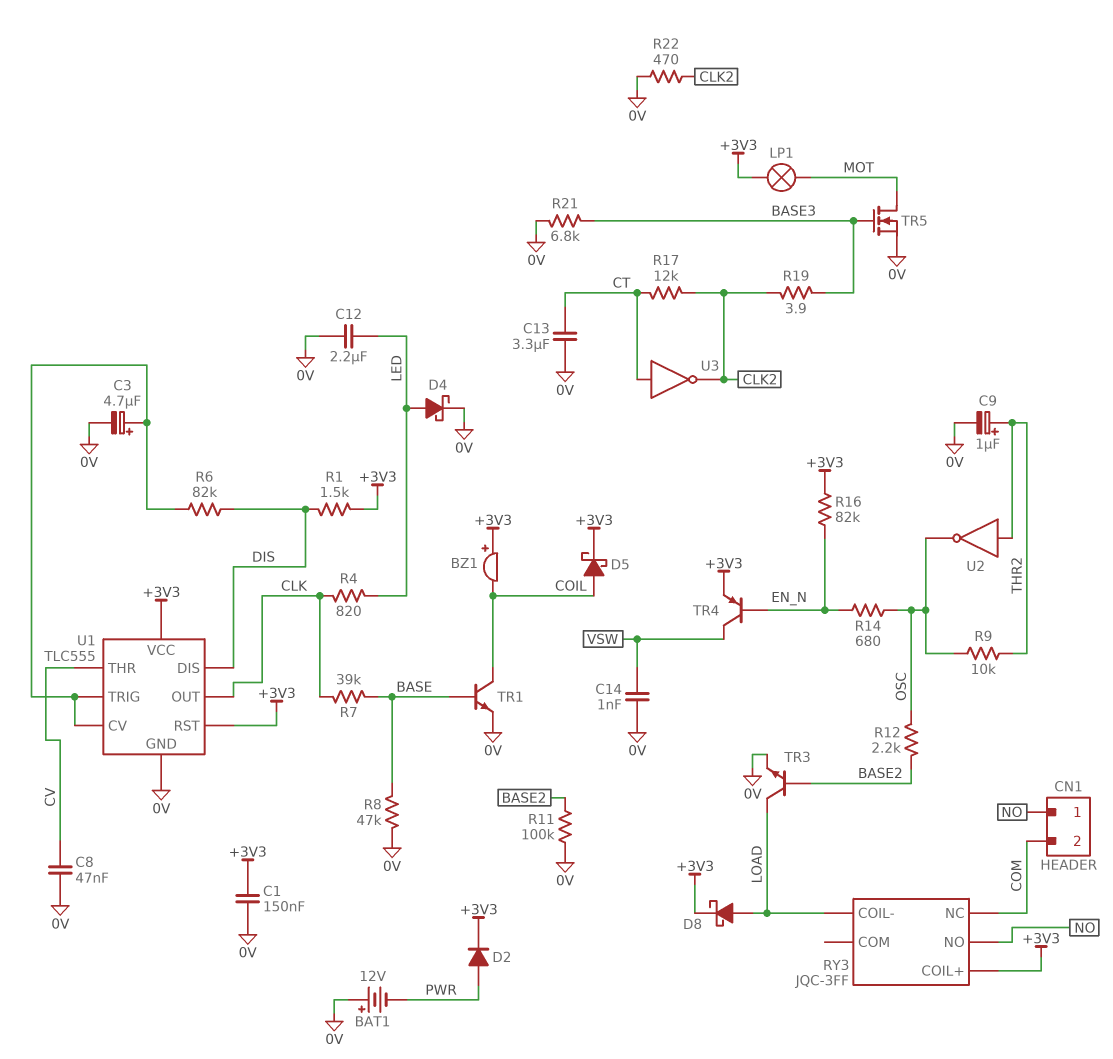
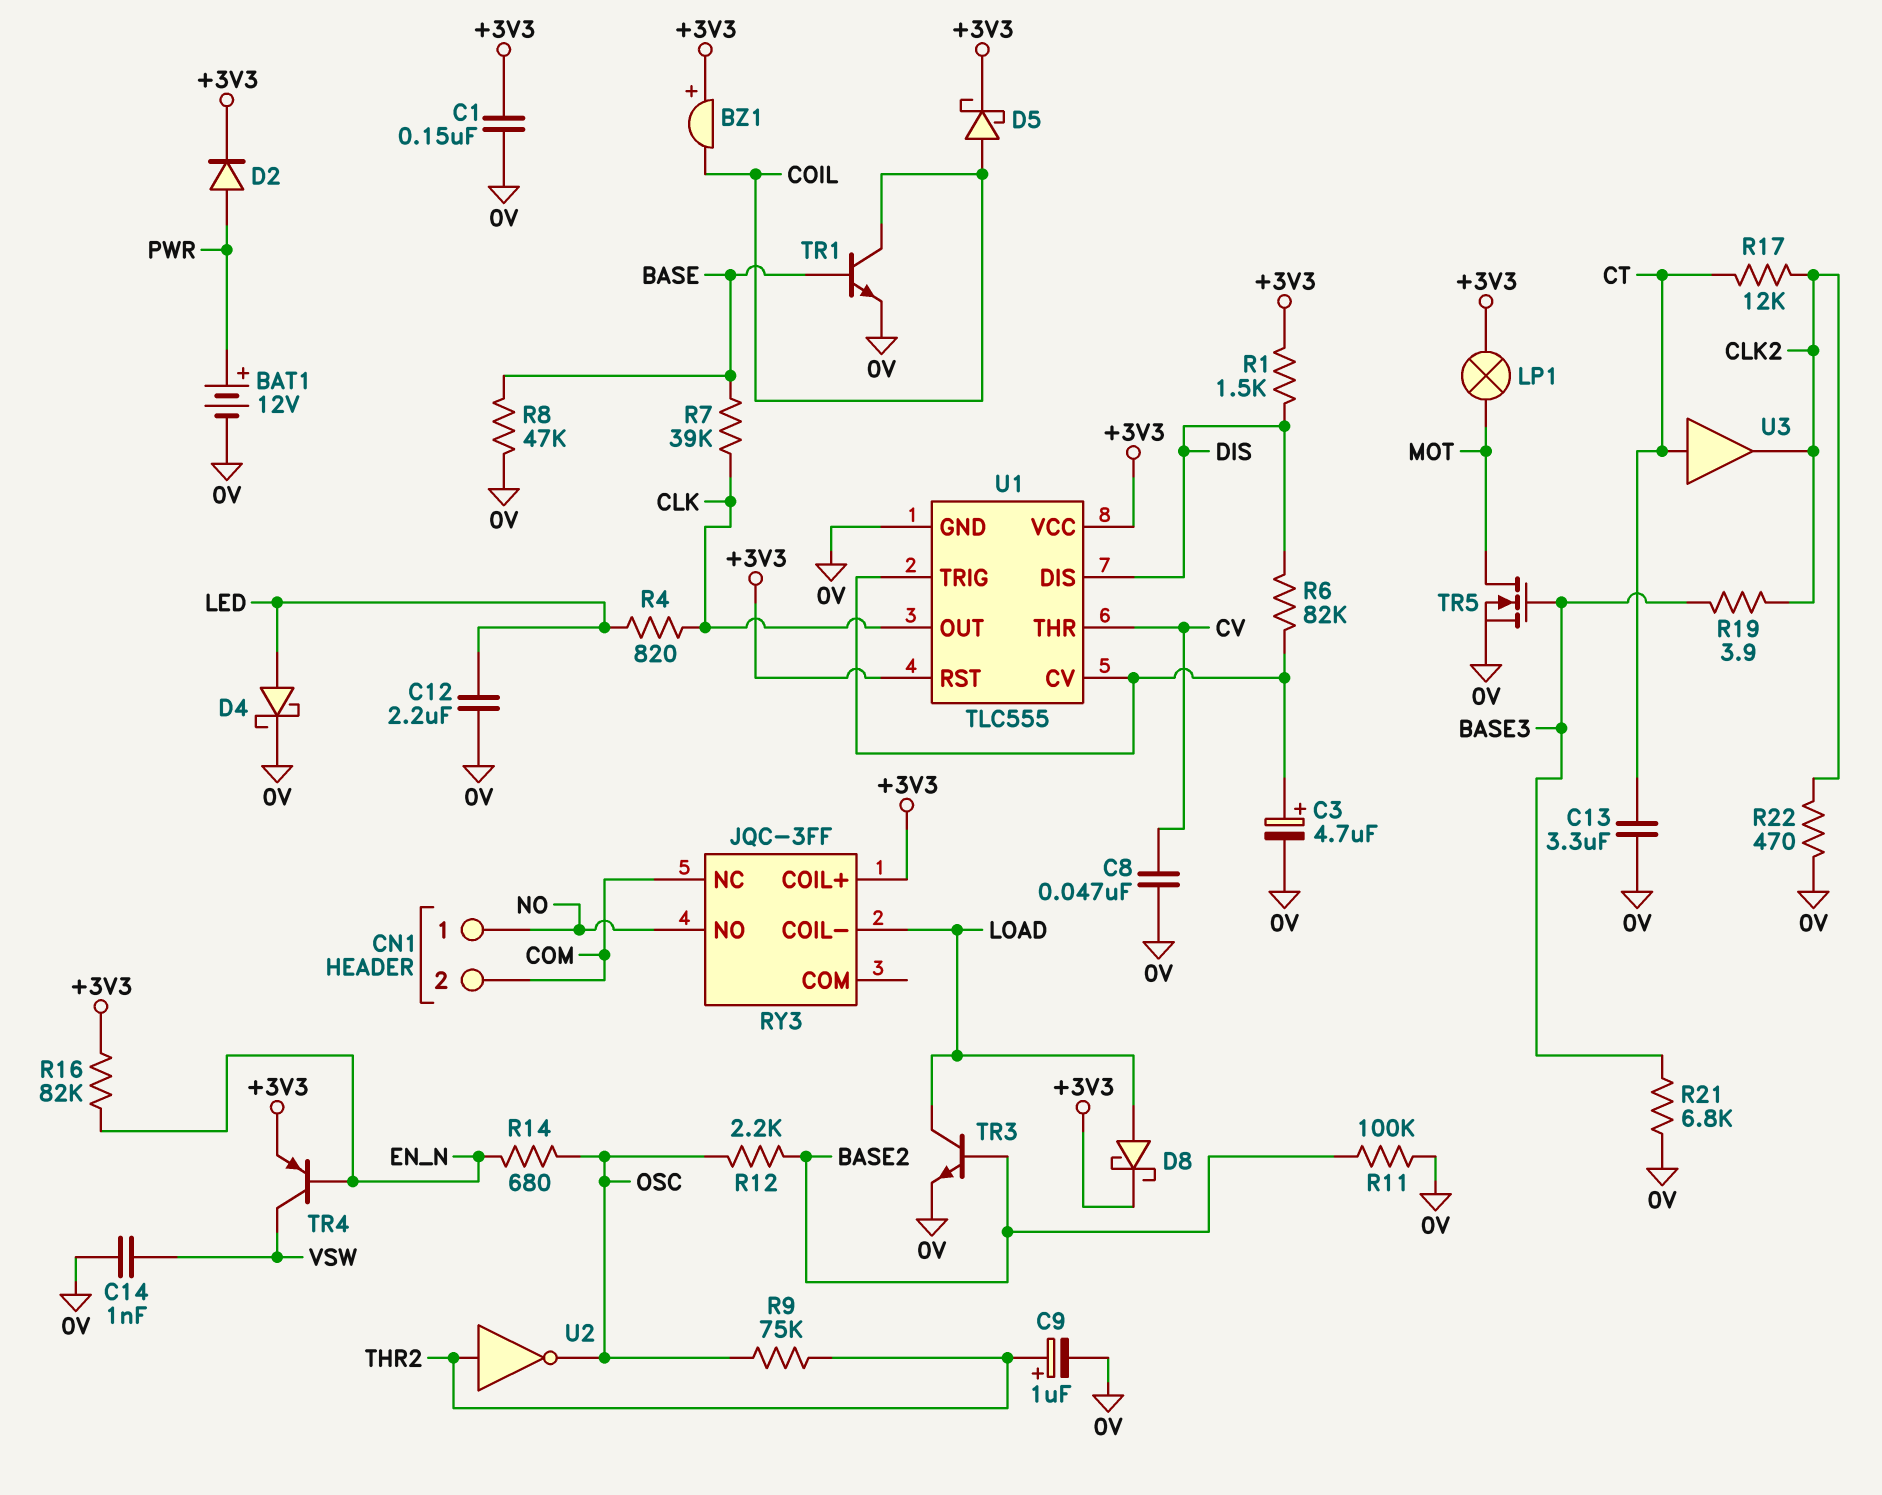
BAT1: 12V (plus 0V, minus PWR) -> 12V (plus PWR, minus 0V)
R9: 10k (OSC, THR2) -> 75k (OSC, THR2)
U3: NOT (in CT, out CLK2) -> buffer (in CT, out CLK2)

